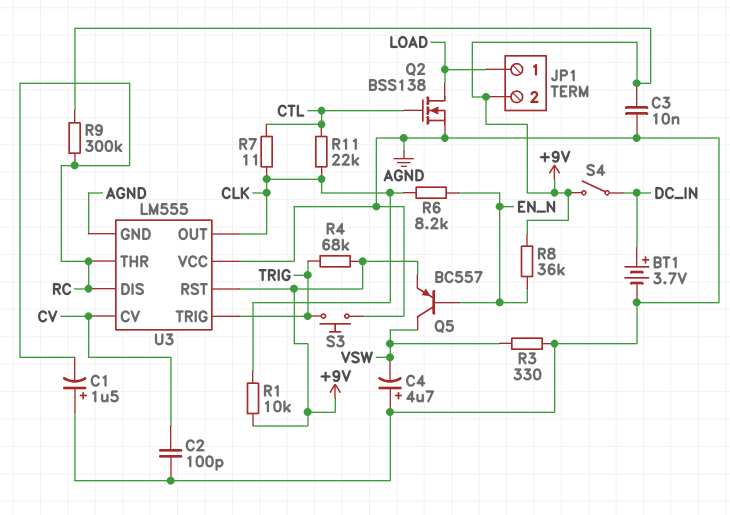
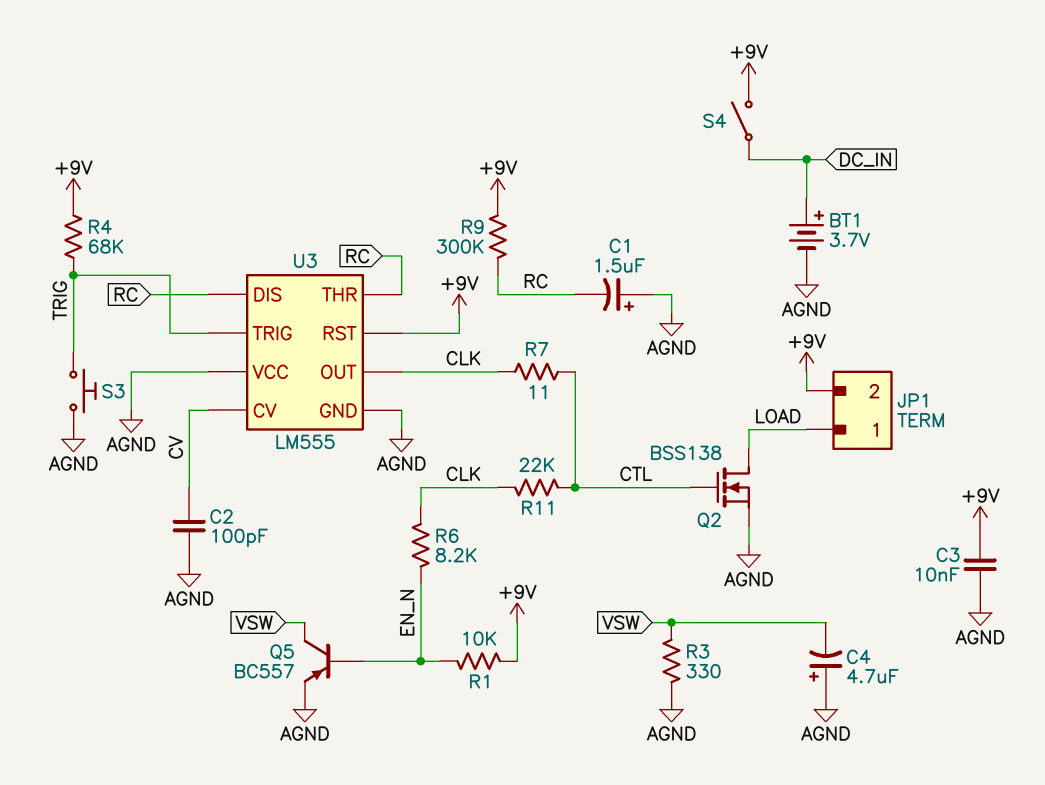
Q5: PNP BC557 (B EN_N, C VSW, E +9V) -> PNP BC557 (B EN_N, C VSW, E AGND)
R1: 10k (+9V, CLK) -> 10k (+9V, EN_N)
R8: 36k (+9V, EN_N) -> none

